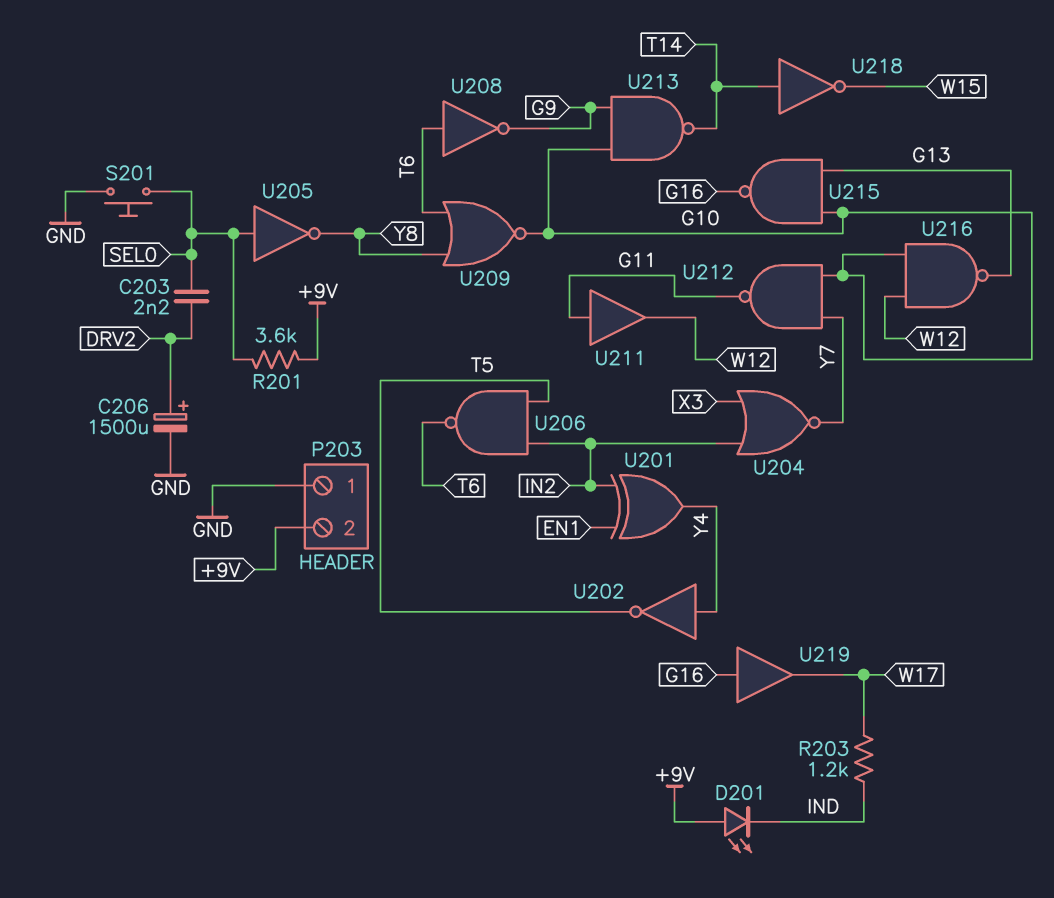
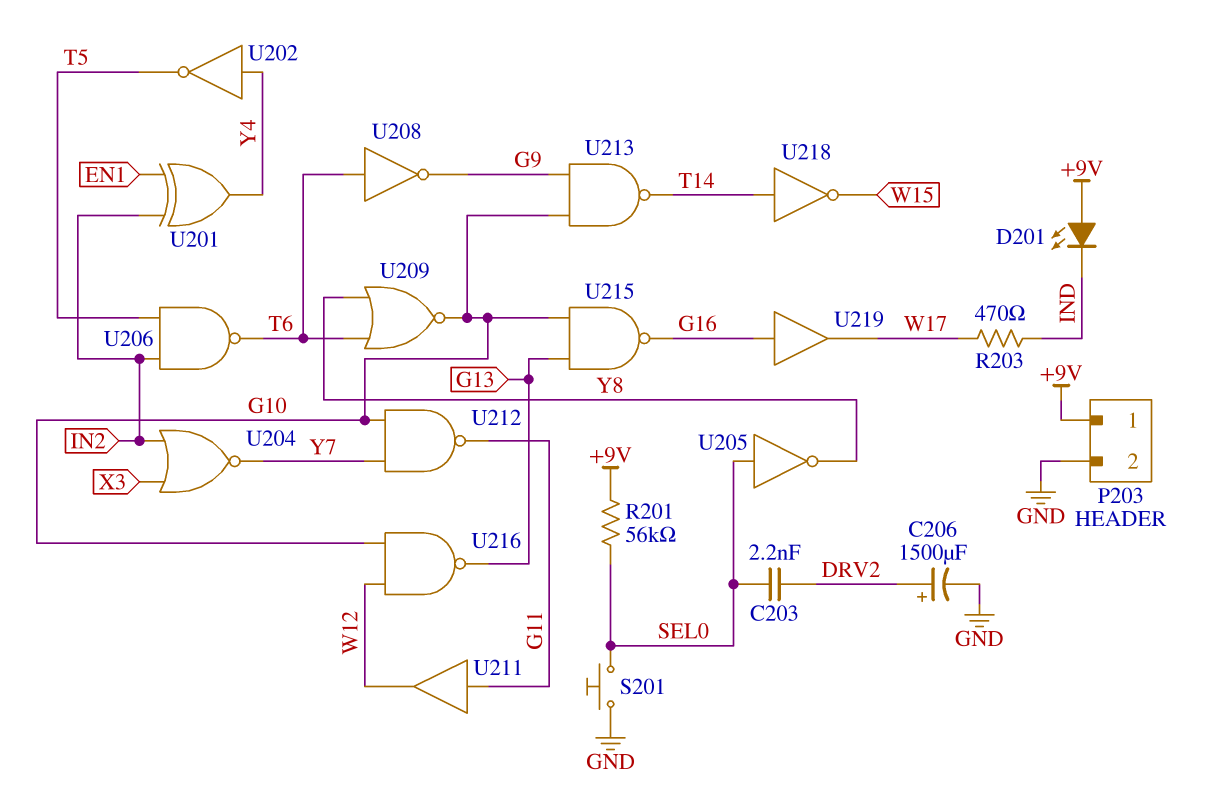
P203 pin 1: GND -> +9V
P203 pin 2: +9V -> GND
R201: 3.6k (+9V, SEL0) -> 56k (+9V, SEL0)
R203: 1.2k (IND, W17) -> 470 (IND, W17)

